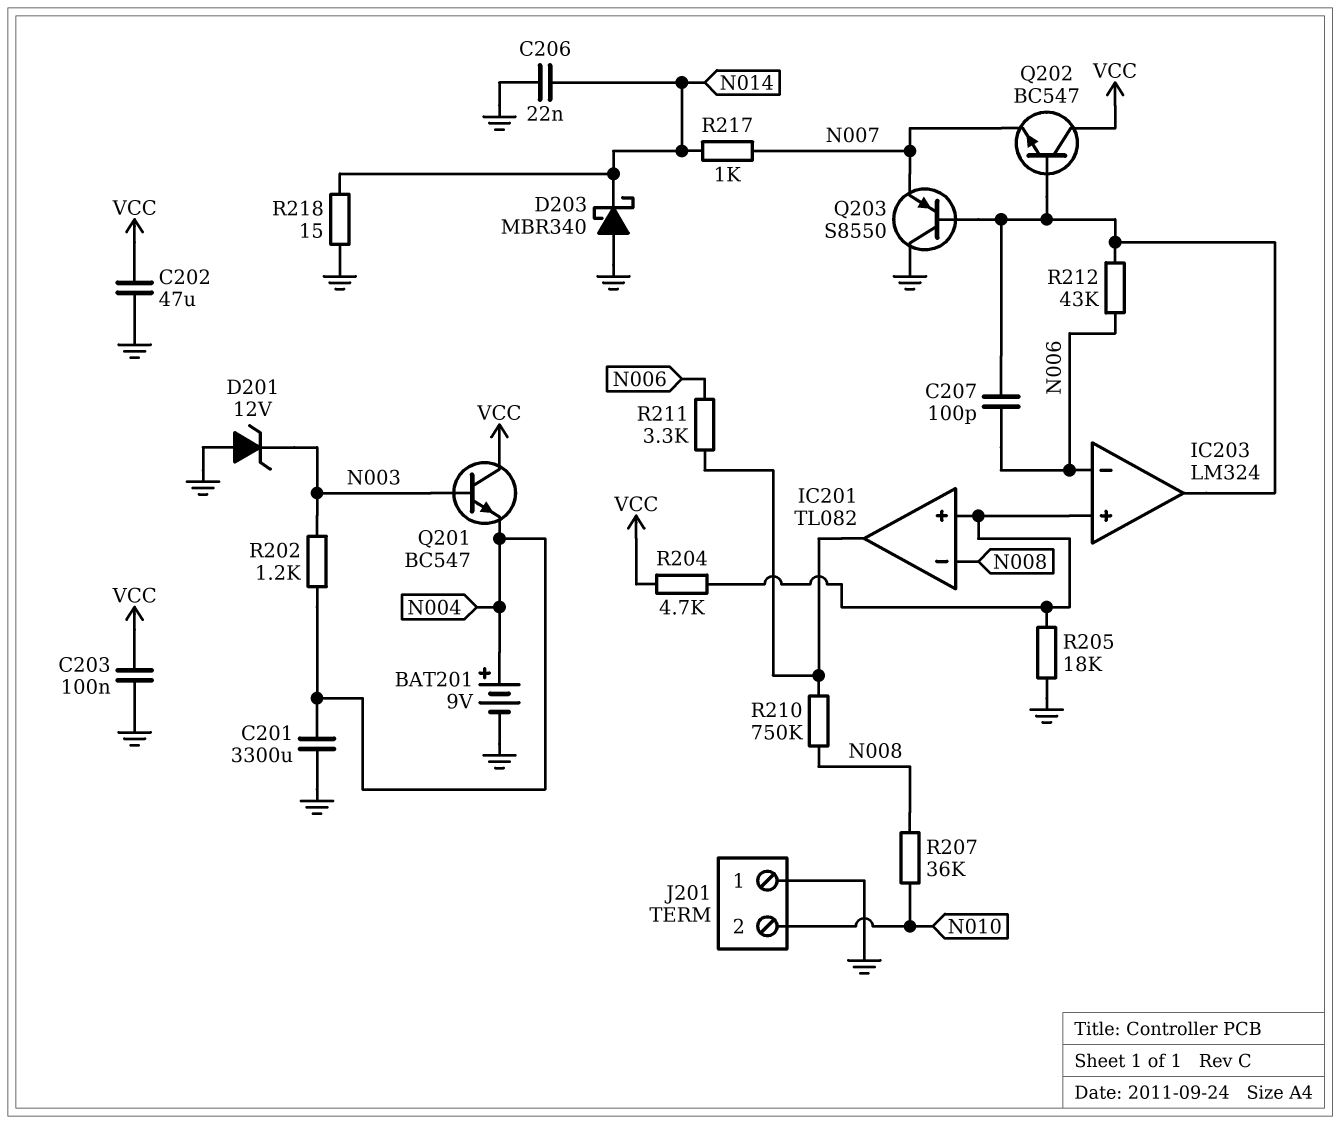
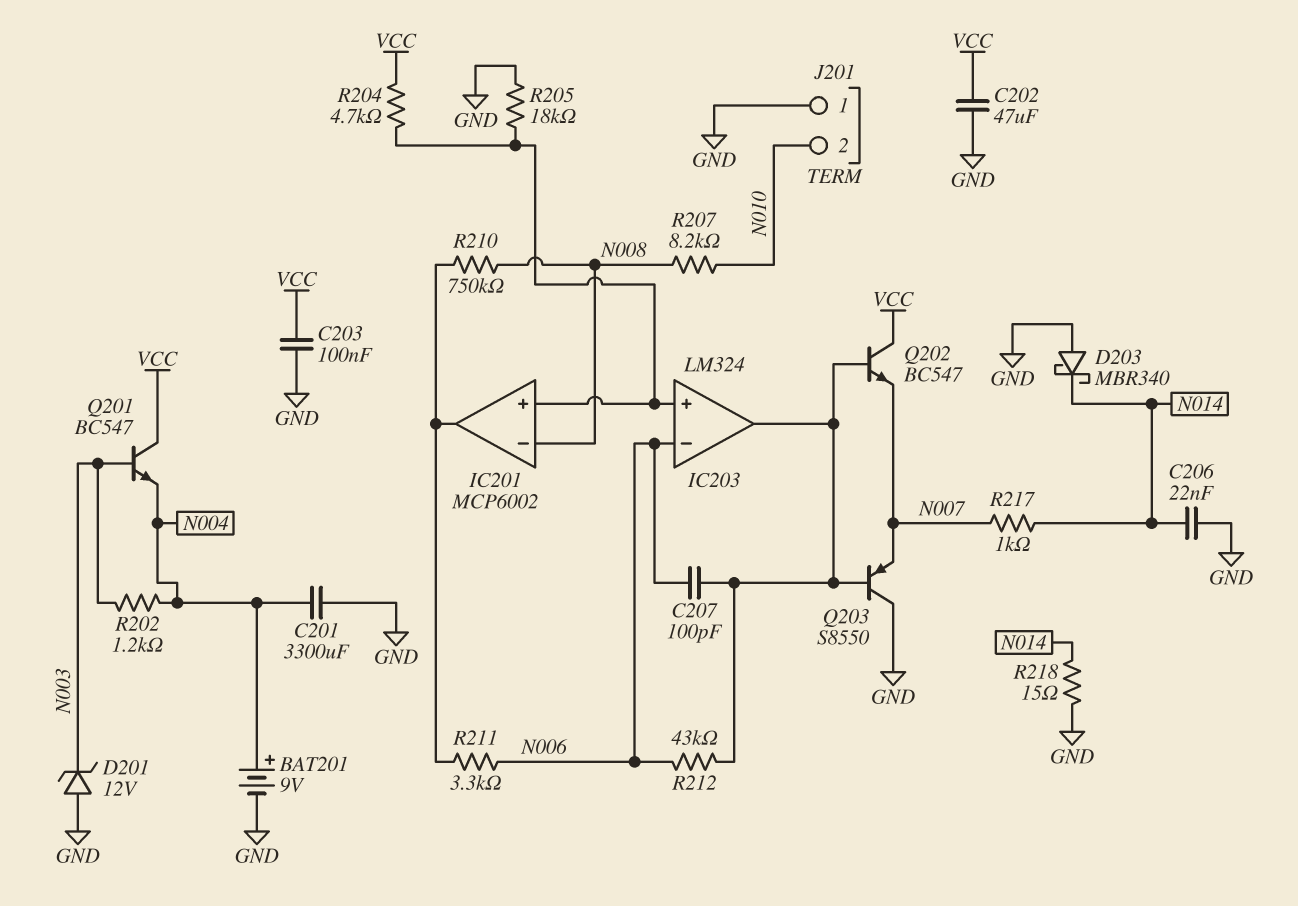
IC201: TL082 -> MCP6002
R207: 36k (N008, N010) -> 8.2k (N008, N010)

